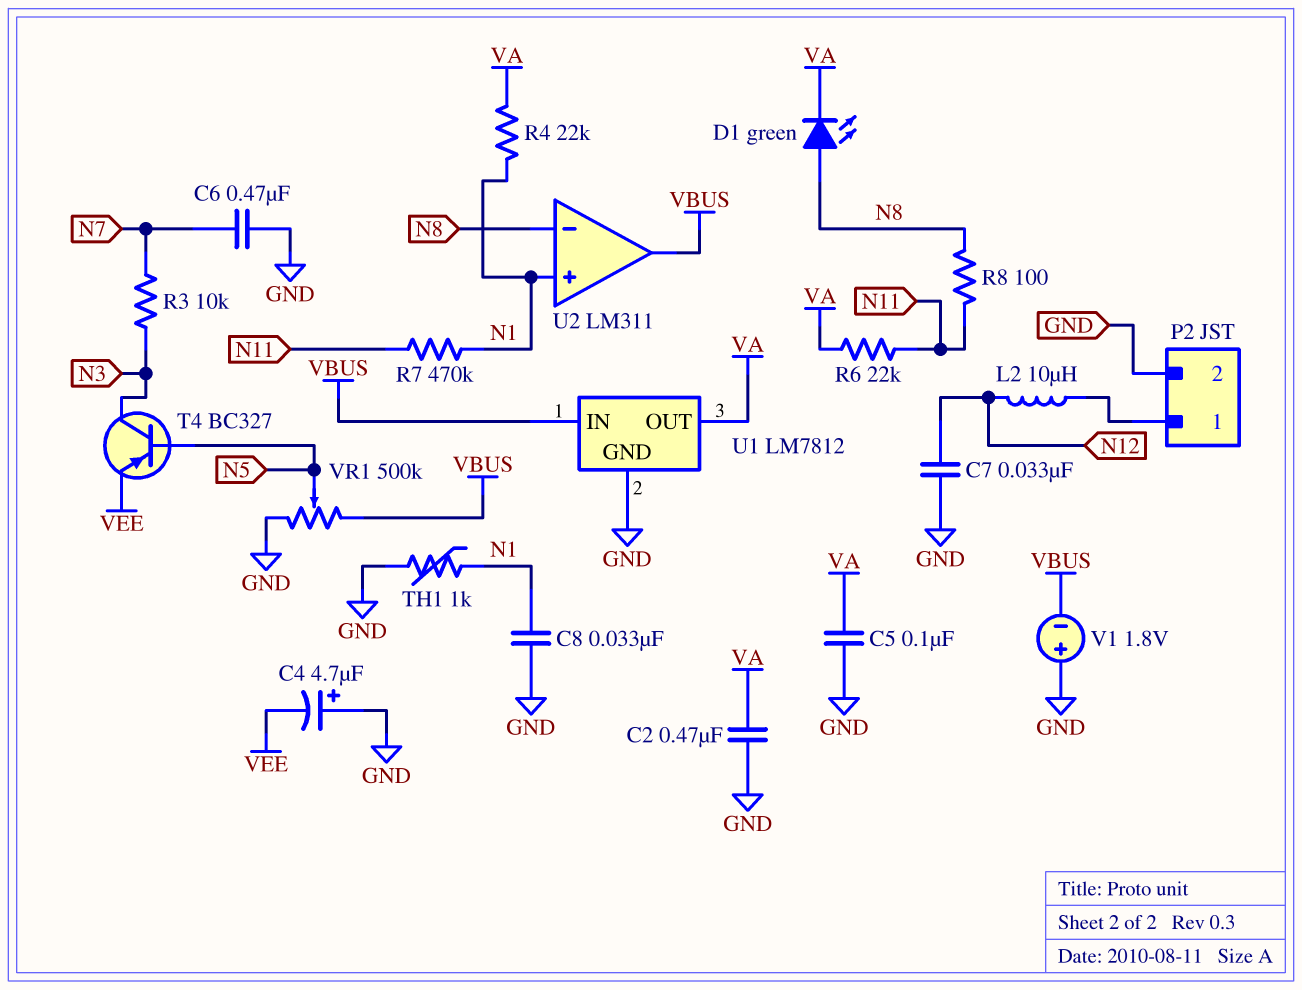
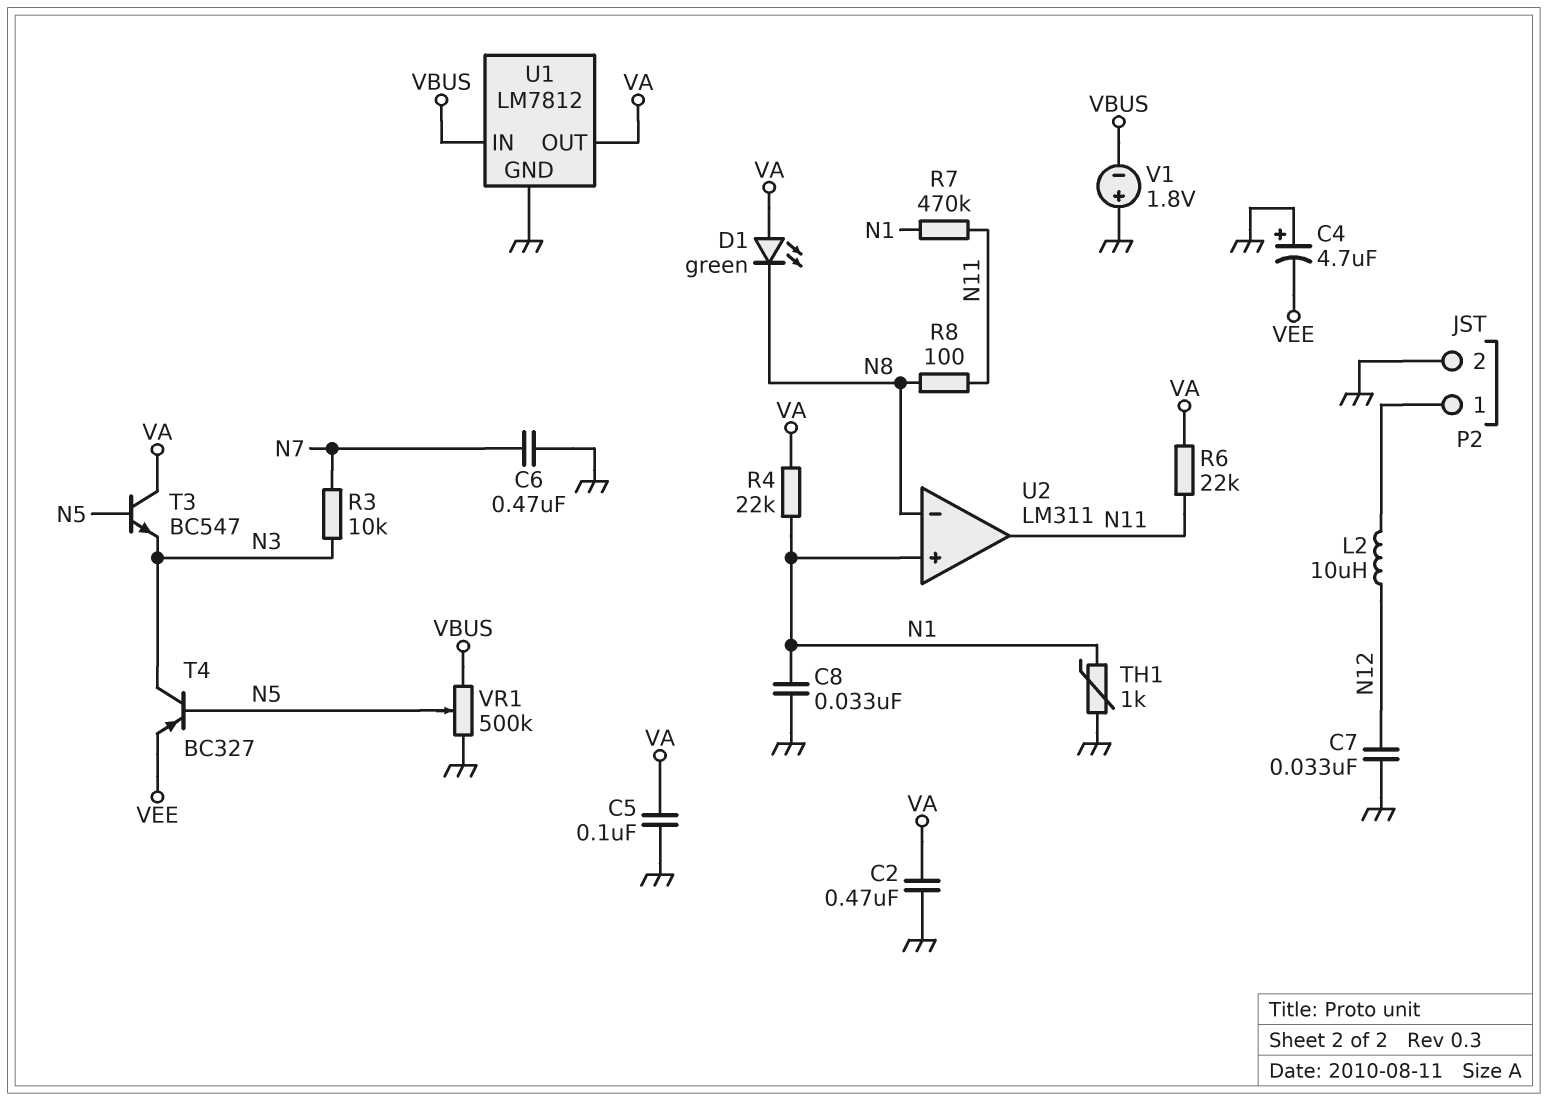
D1: LED green (A N8, K VA) -> LED green (A VA, K N8)
T3: none -> NPN BC547 (B N5, C VA, E N3)
U2 pin out: VBUS -> N11

